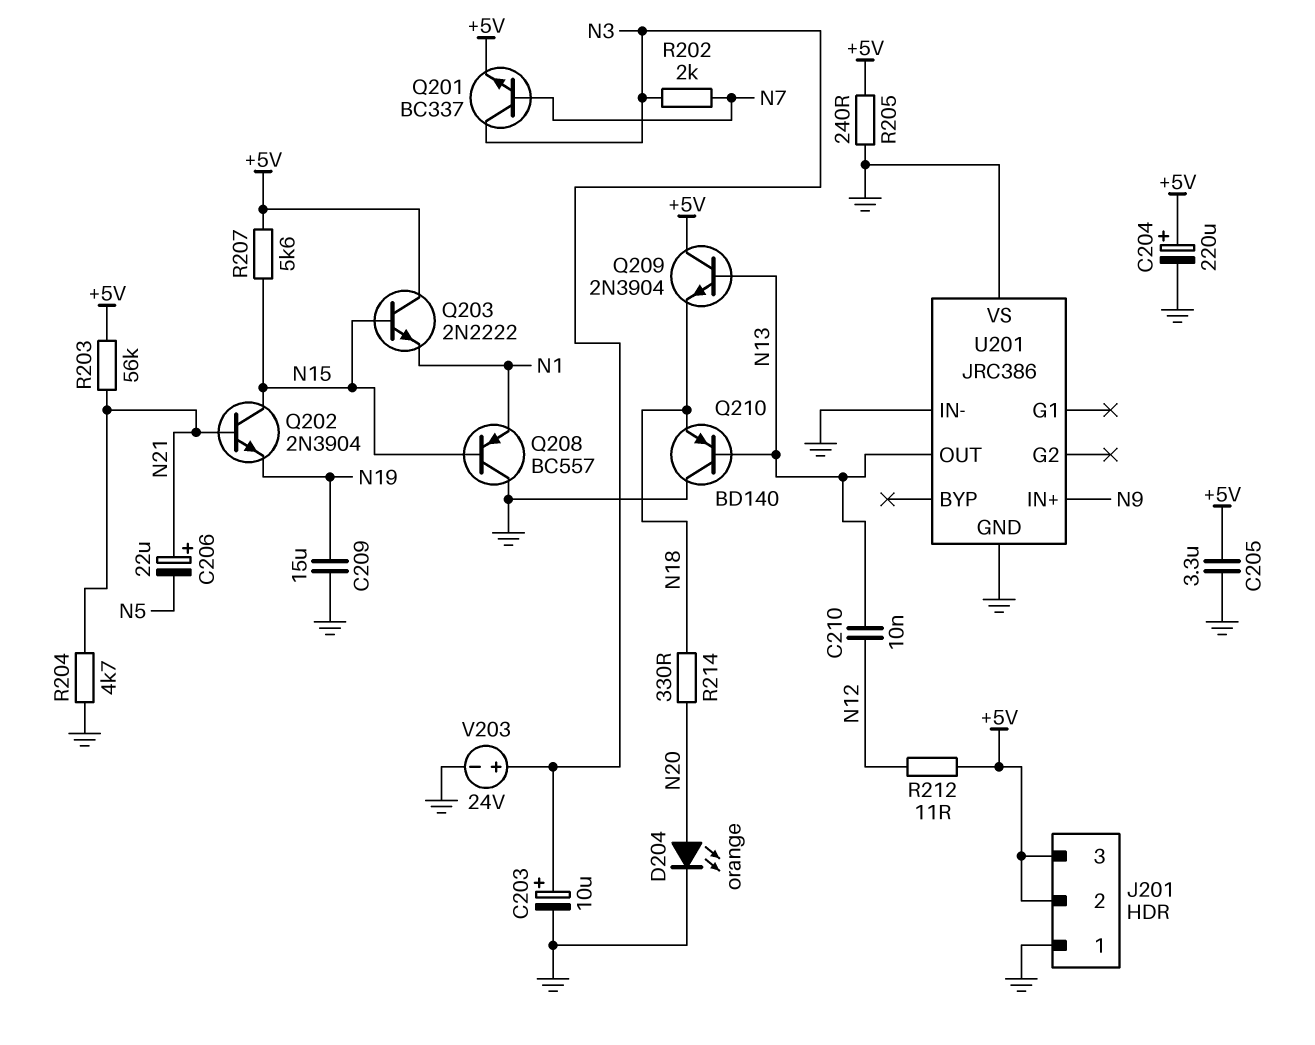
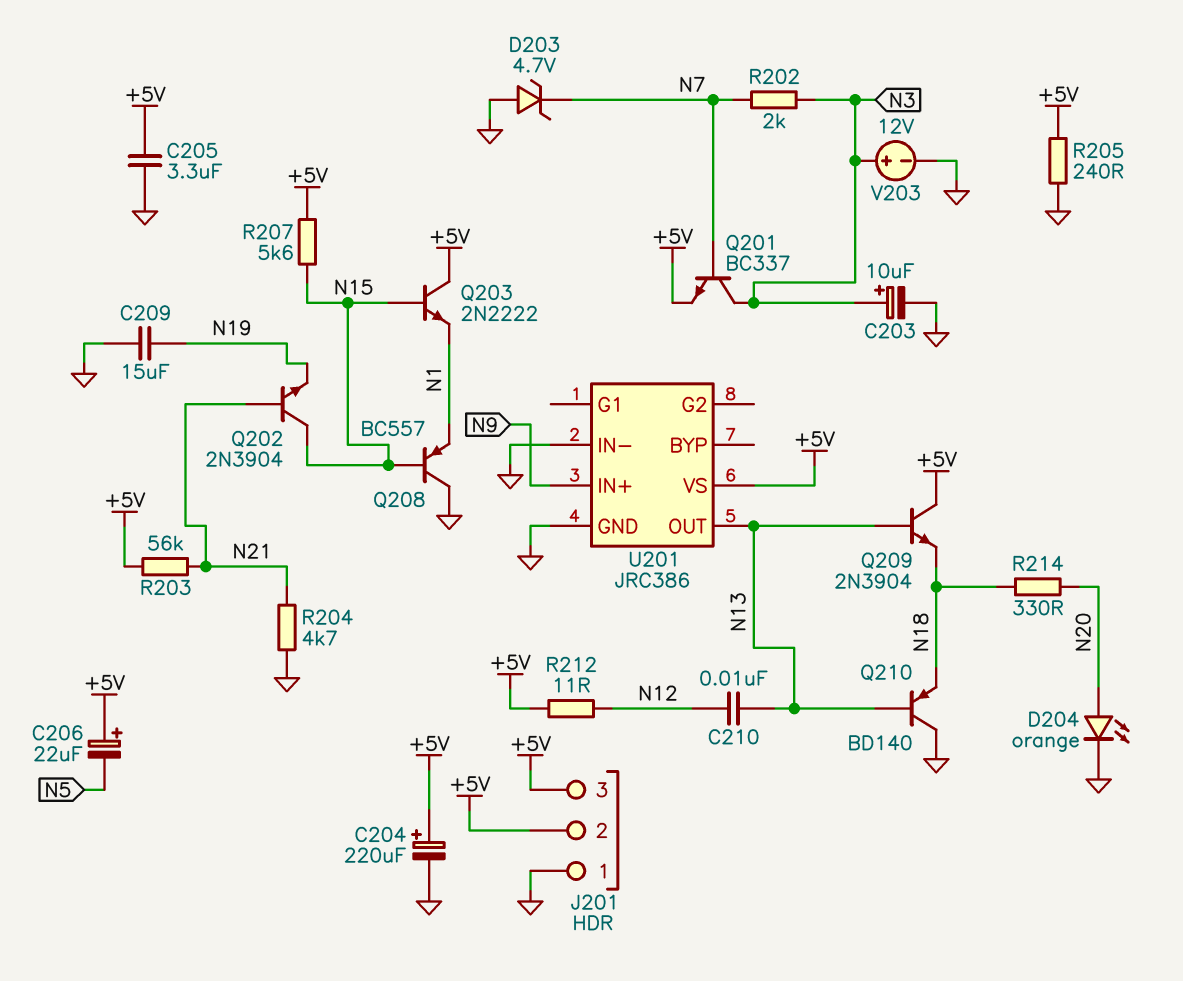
C206: 22uF (plus N21, minus N5) -> 22uF (plus +5V, minus N5)
D203: none -> zener 4.7V (A GND, K N7)
U201 pin VS: GND -> +5V
V203: 24V (plus N3, minus GND) -> 12V (plus N3, minus GND)

